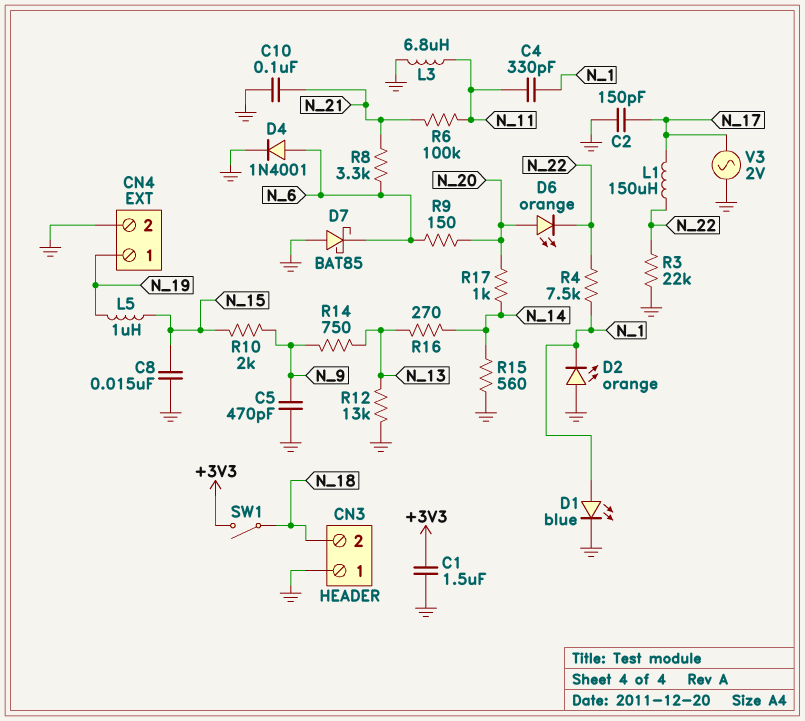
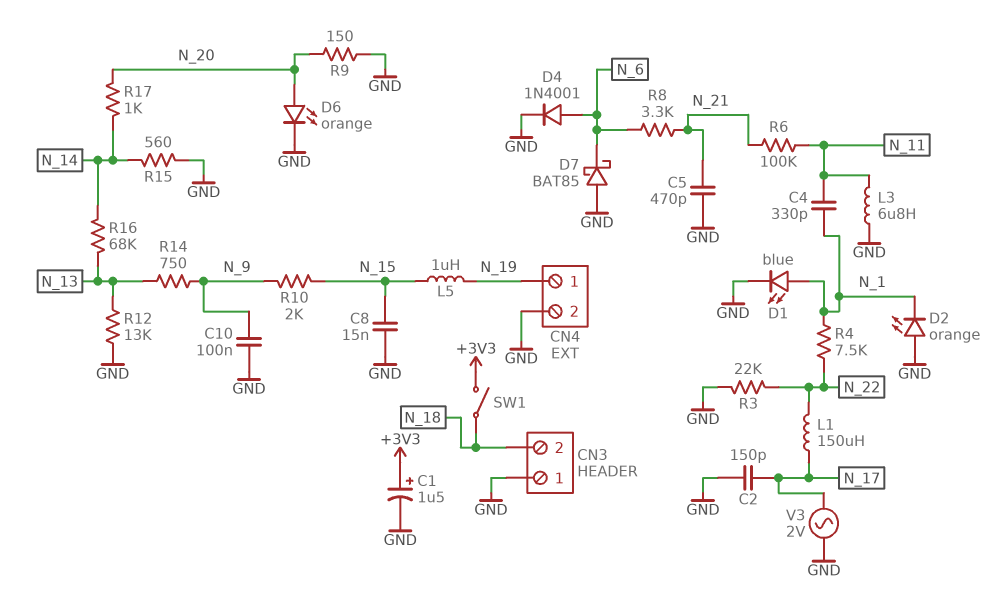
C1: 1.5uF (+3V3, GND) -> 1.5uF (plus +3V3, minus GND)
C5: 470pF (GND, N_9) -> 470pF (GND, N_21)
C10: 100nF (GND, N_21) -> 100nF (GND, N_9)
D6: LED orange (A N_20, K N_22) -> LED orange (A N_20, K GND)
R9: 150 (N_6, N_20) -> 150 (GND, N_20)
R16: 270 (N_13, N_14) -> 68k (N_13, N_14)

